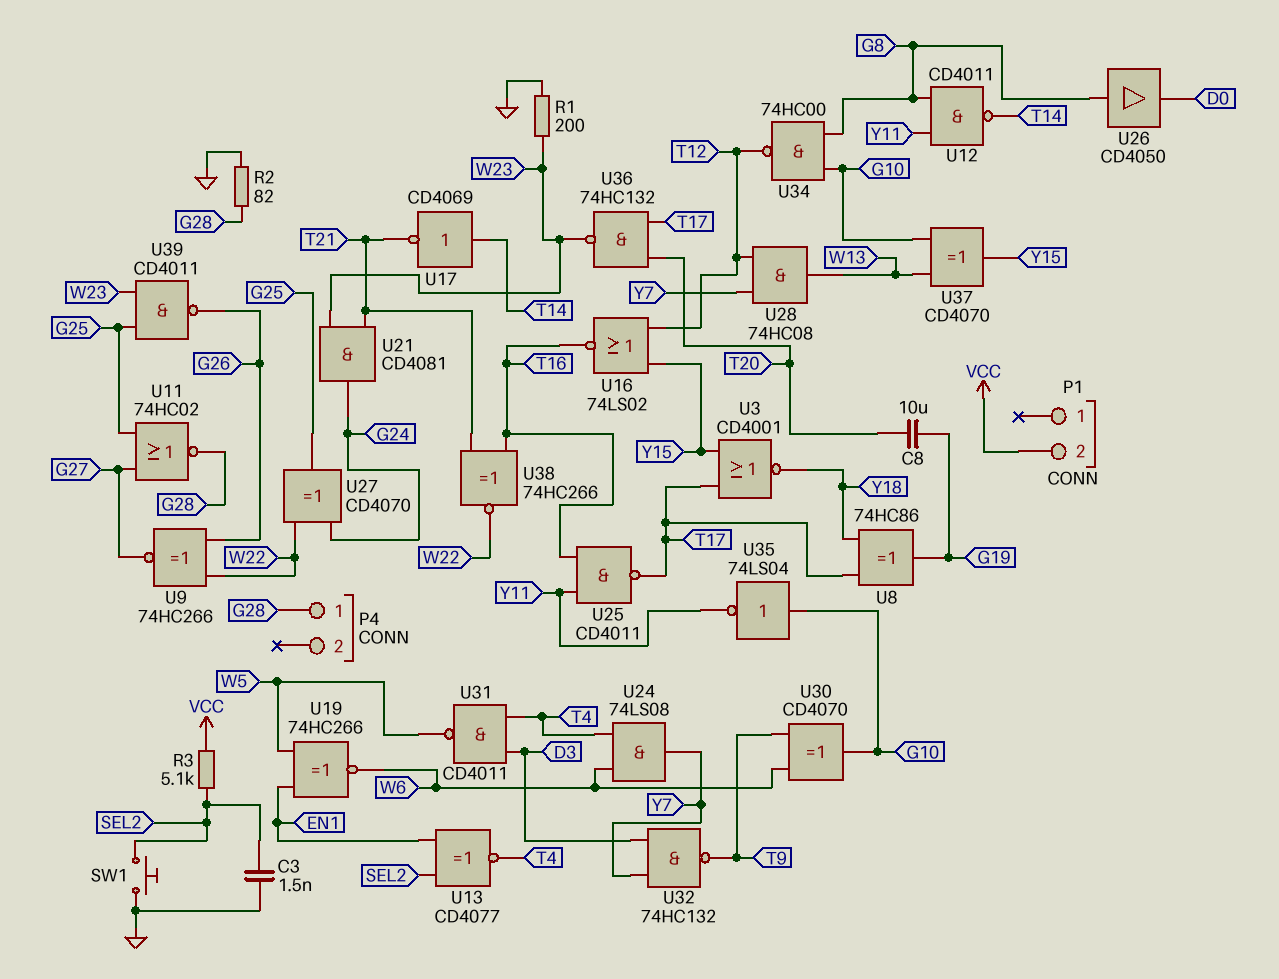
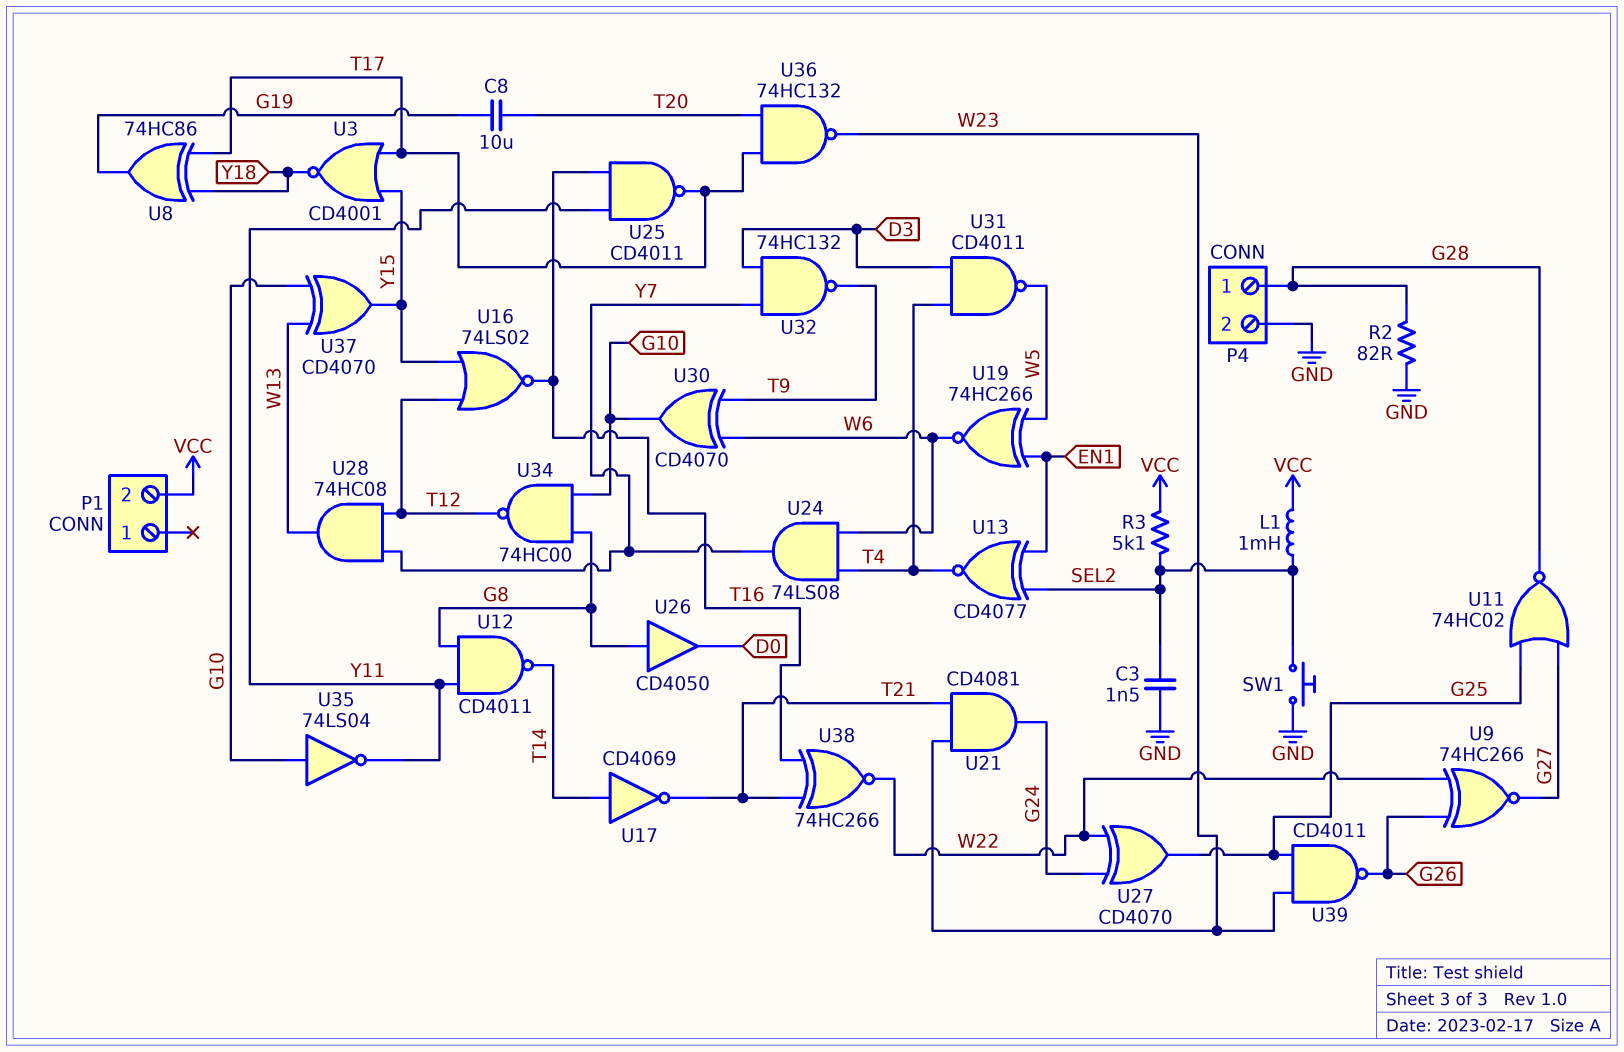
L1: none -> 1mH (SEL2, VCC)
P4 pin 2: none -> GND
R1: 200 (GND, W23) -> none

